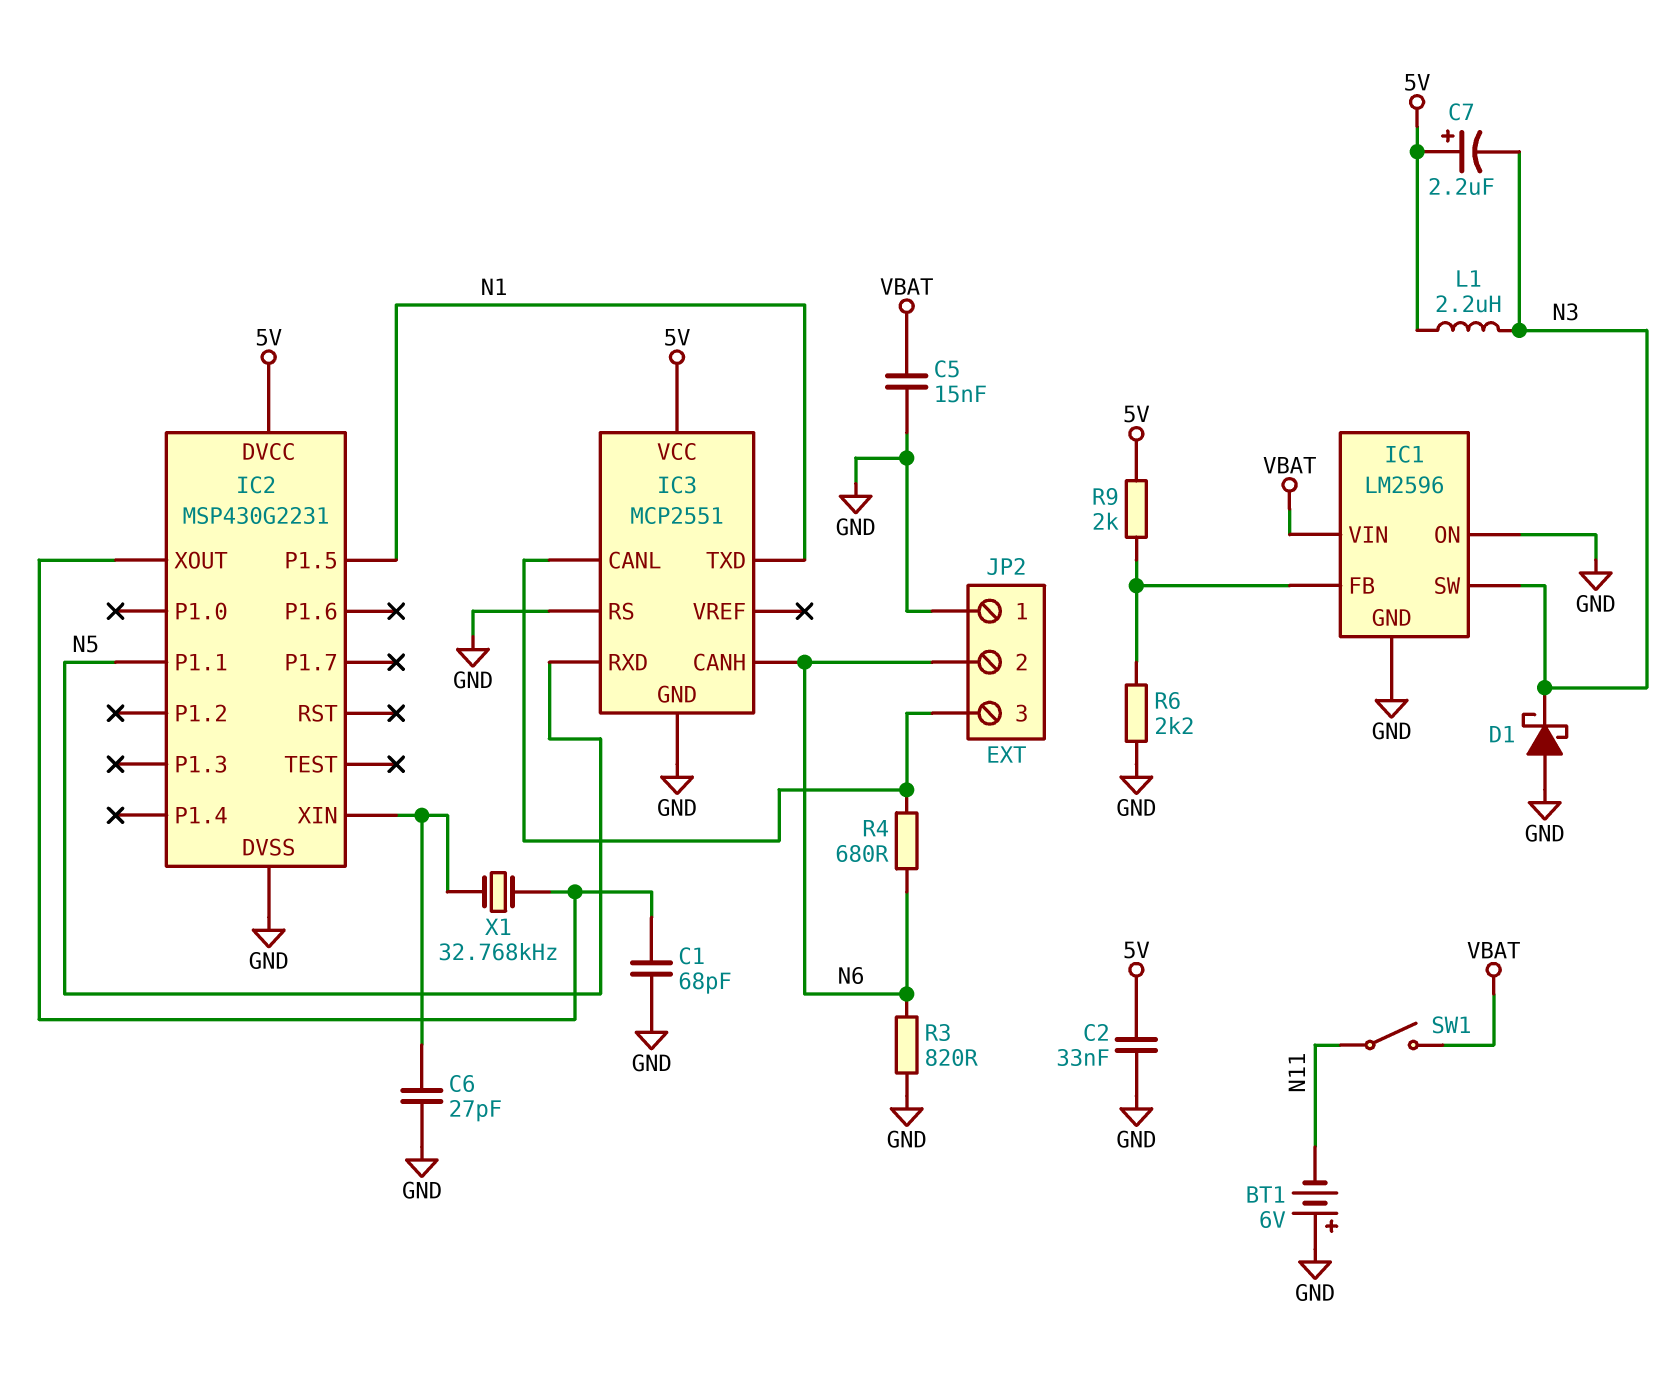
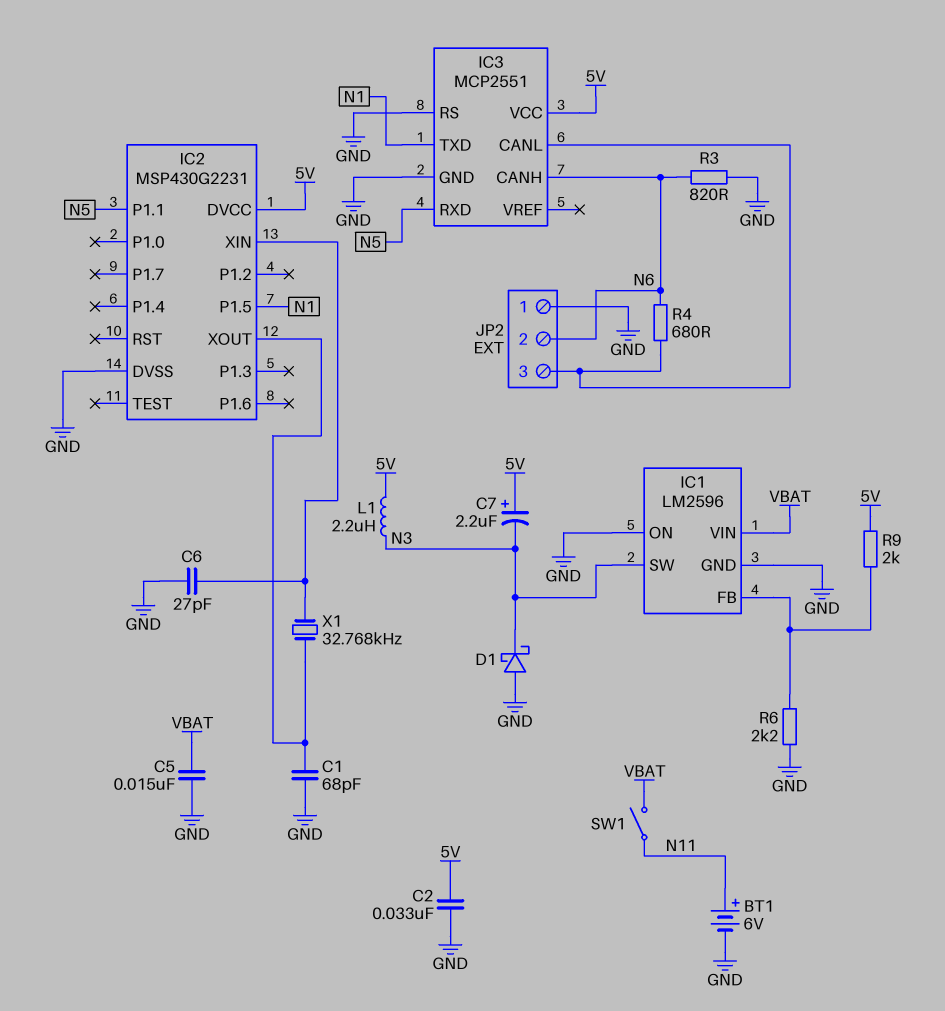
BT1: 6V (plus GND, minus N11) -> 6V (plus N11, minus GND)

